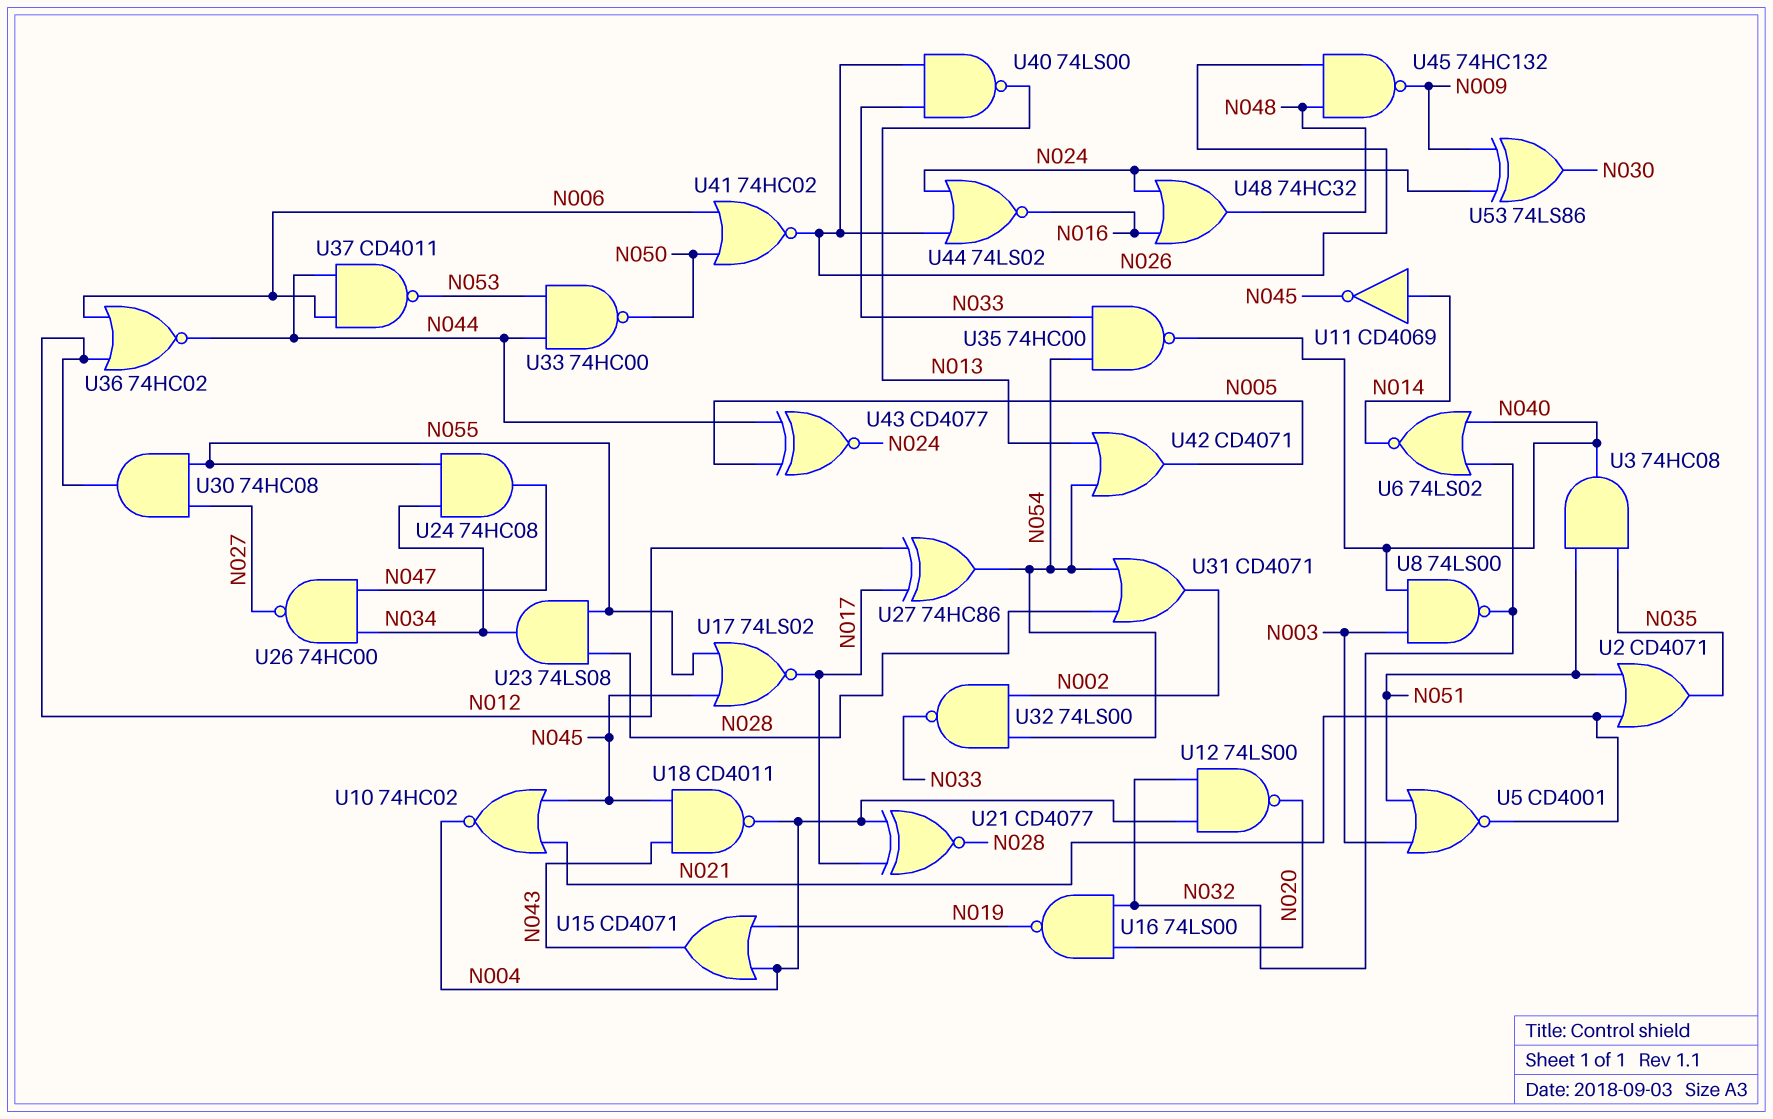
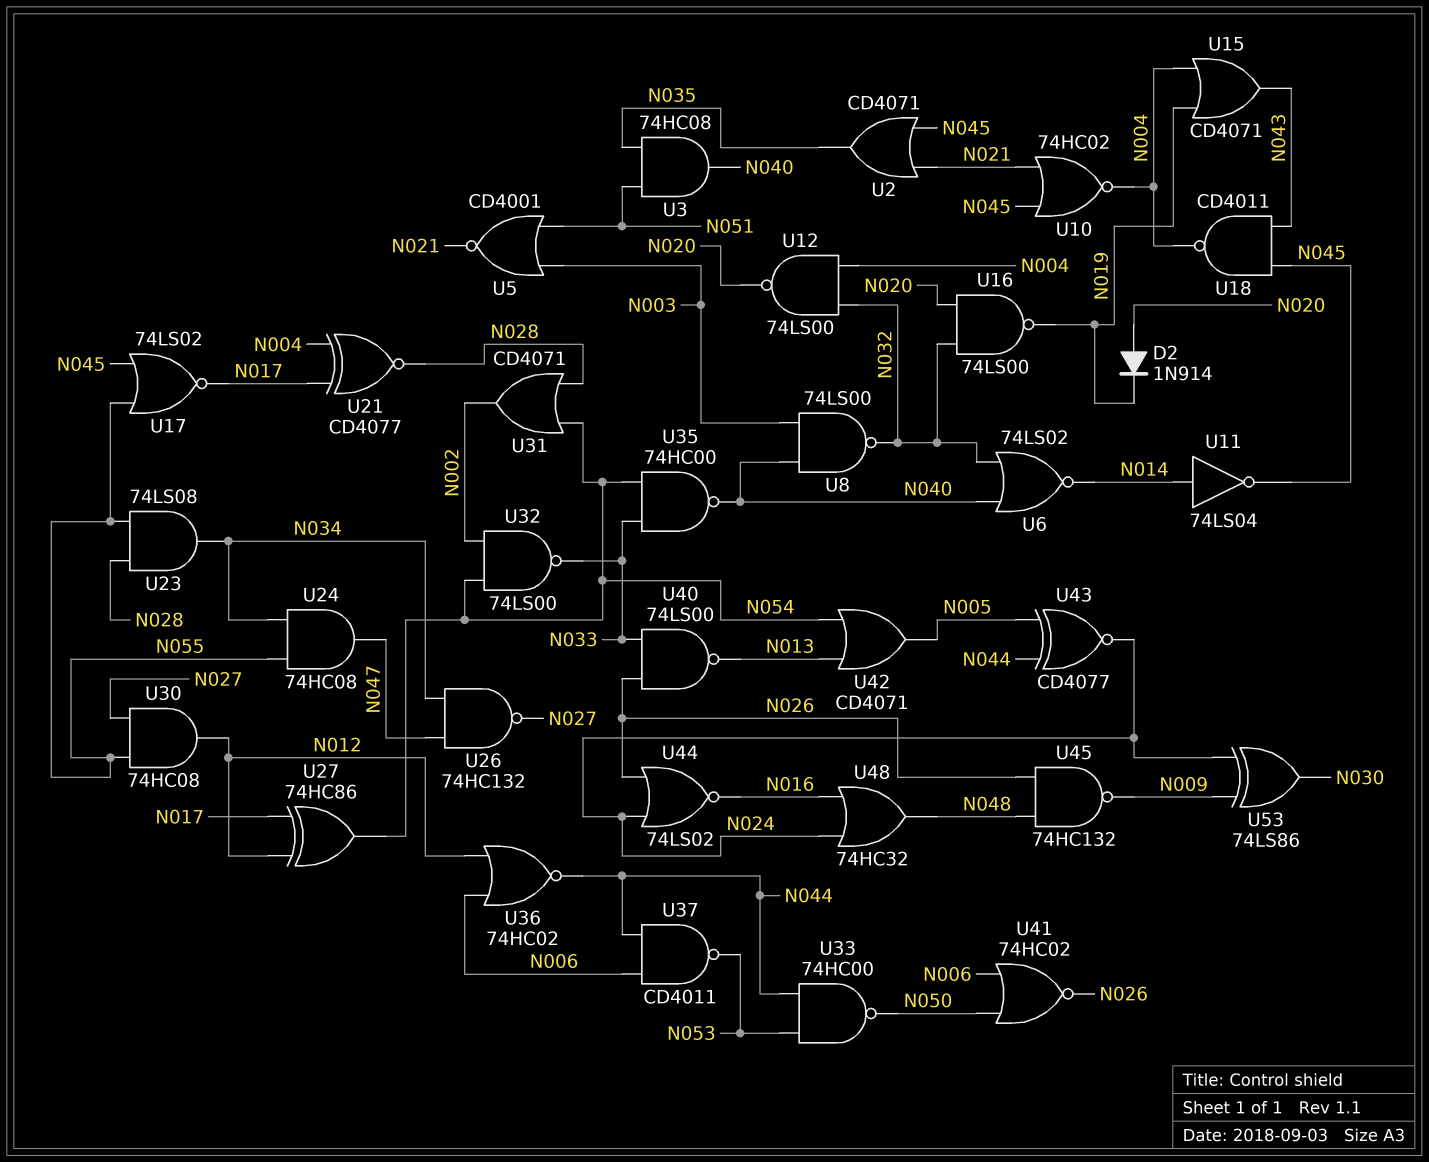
D2: none -> diode 1N914 (A N020, K N019)
U2: OR CD4071 (in N021, in N051, out N035) -> OR CD4071 (in N021, in N045, out N035)
U11: NOT CD4069 (in N014, out N045) -> NOT 74LS04 (in N014, out N045)
U26: NAND 74HC00 (in N034, in N047, out N027) -> NAND 74HC132 (in N034, in N047, out N027)

